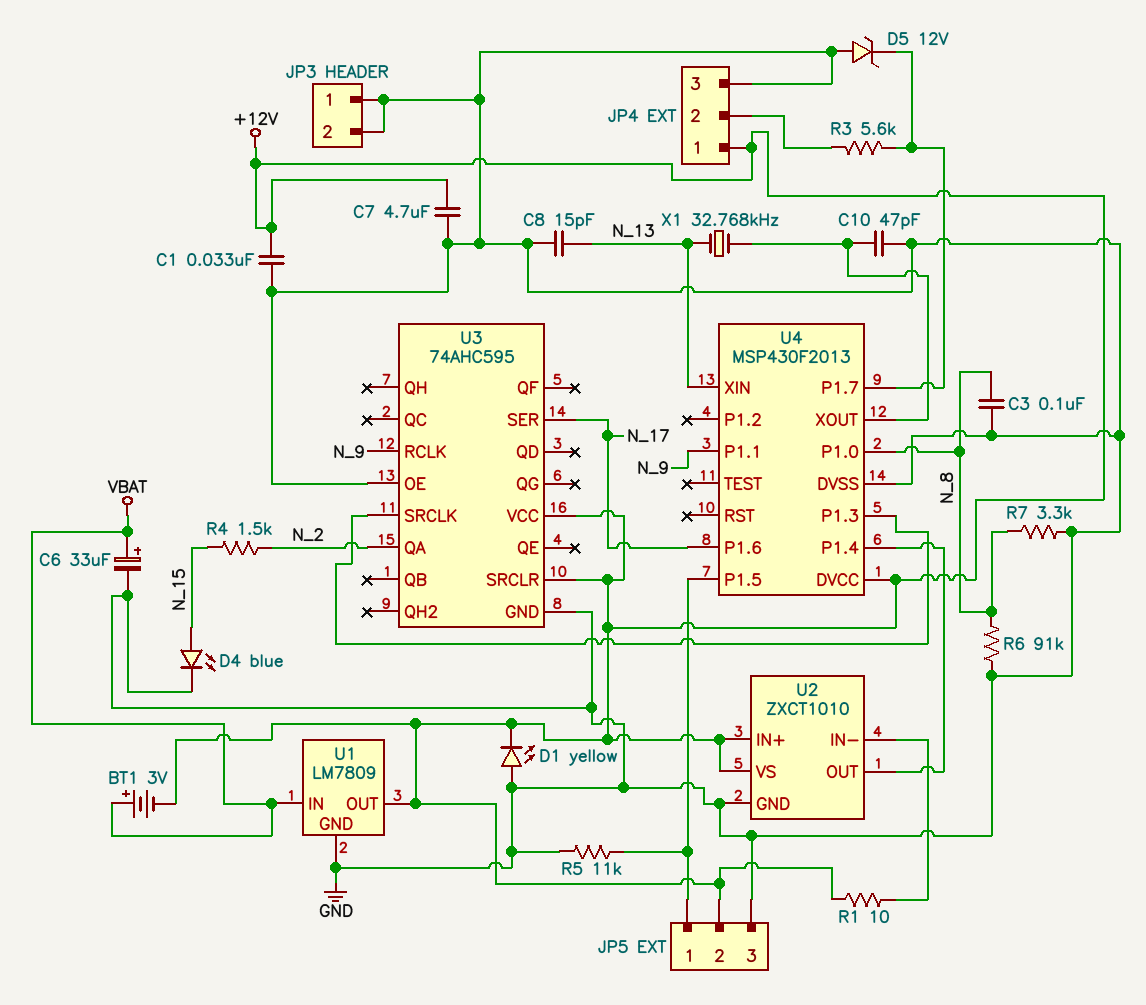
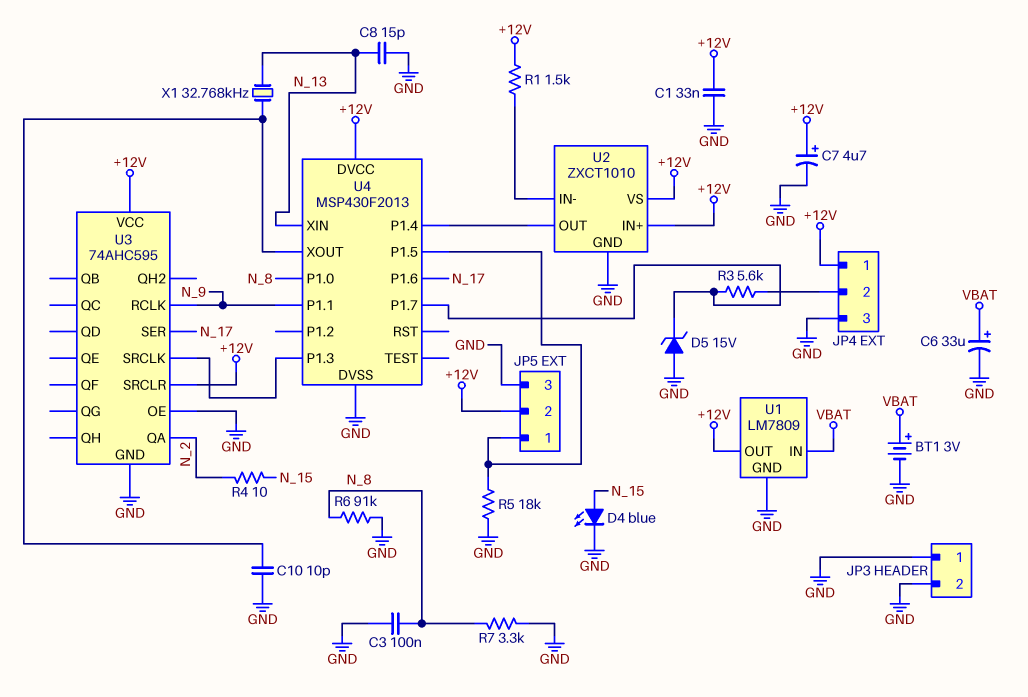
BT1: 3V (plus VBAT, minus +12V) -> 3V (plus VBAT, minus GND)
C7: 4.7uF (+12V, GND) -> 4.7uF (plus +12V, minus GND)
C10: 47pF (GND, U4/XOUT) -> 10pF (GND, U4/XOUT)
D1: LED yellow (A GND, K +12V) -> none
D5: zener 12V (A GND, K U4/P1.7) -> zener 15V (A GND, K U4/P1.7)
R1: 10 (+12V, U2/IN-) -> 1.5k (+12V, U2/IN-)
R4: 1.5k (N_2, N_15) -> 10 (N_2, N_15)
R5: 11k (GND, JP5/1) -> 18k (GND, JP5/1)

